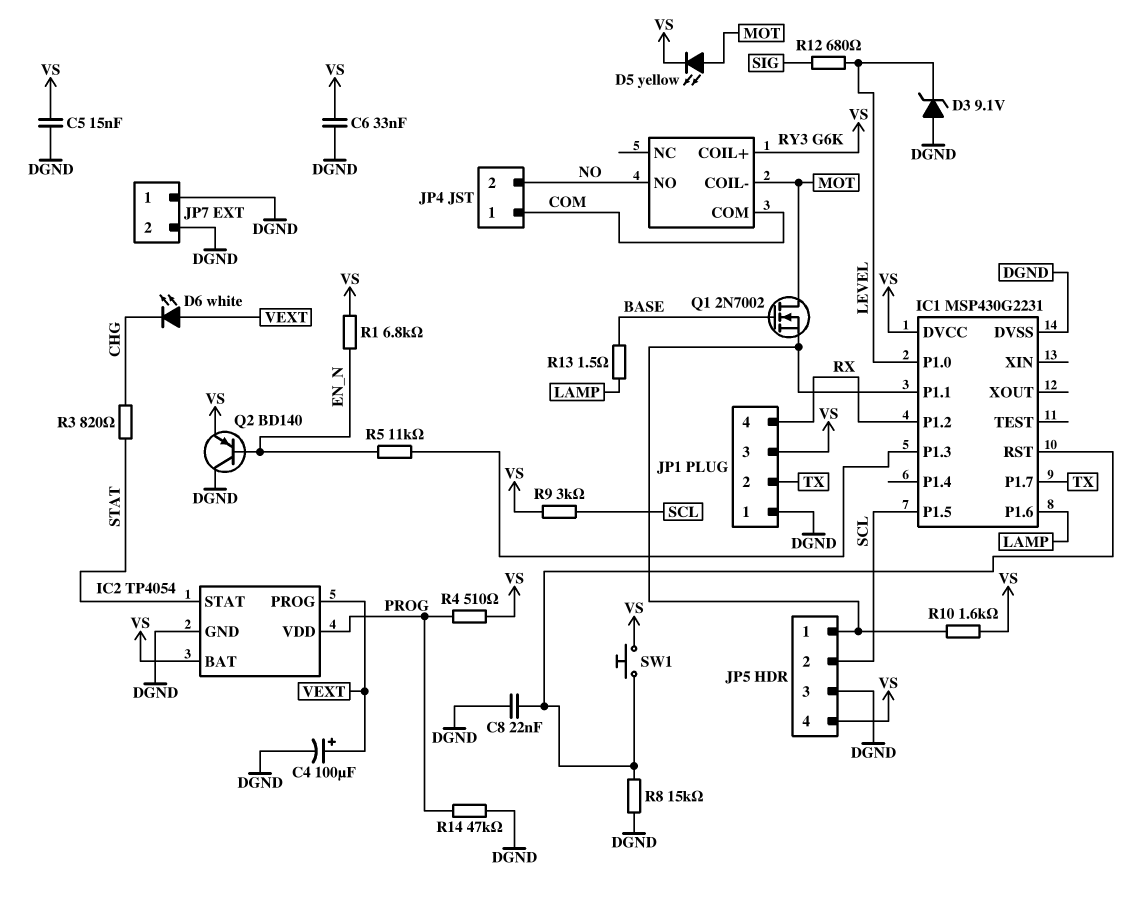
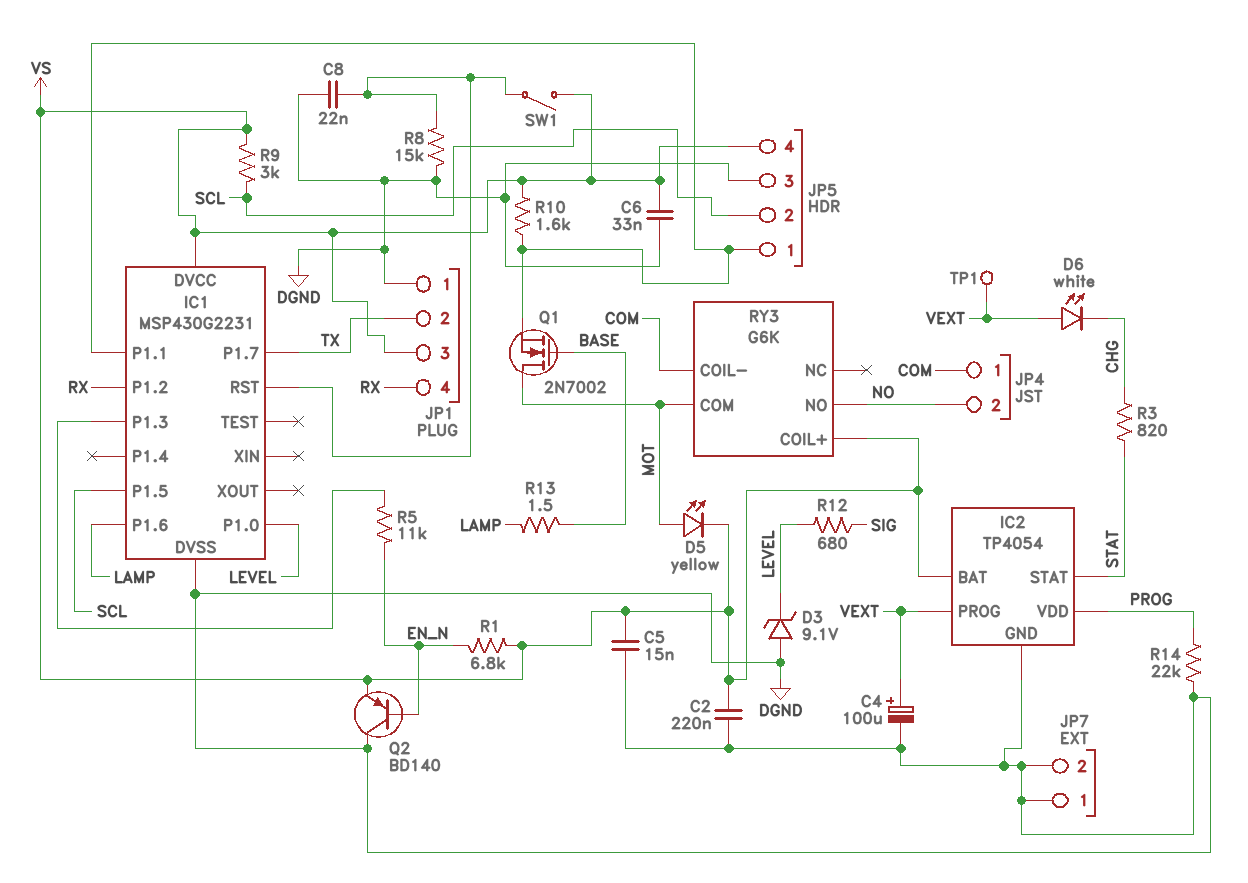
C2: none -> 220nF (DGND, VS)
R4: 510 (PROG, VS) -> none
R14: 47k (DGND, PROG) -> 22k (DGND, PROG)
RY3 pin COIL-: MOT -> COM
RY3 pin COM: COM -> MOT
SW1: button (IC1/RST, VS) -> switch (IC1/RST, VS)
TP1: none -> test point (VEXT)

